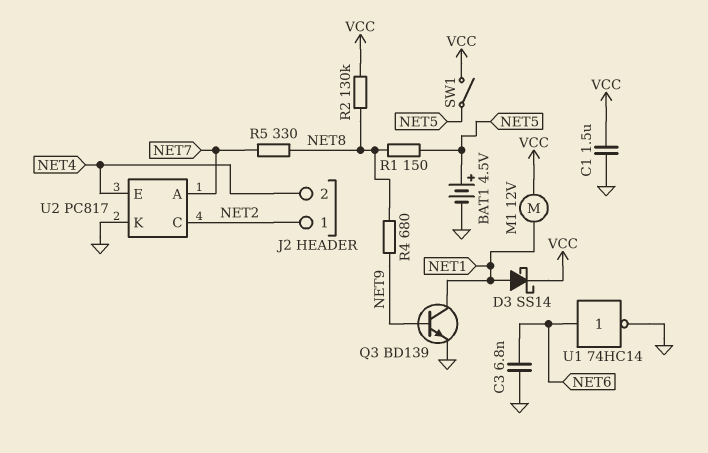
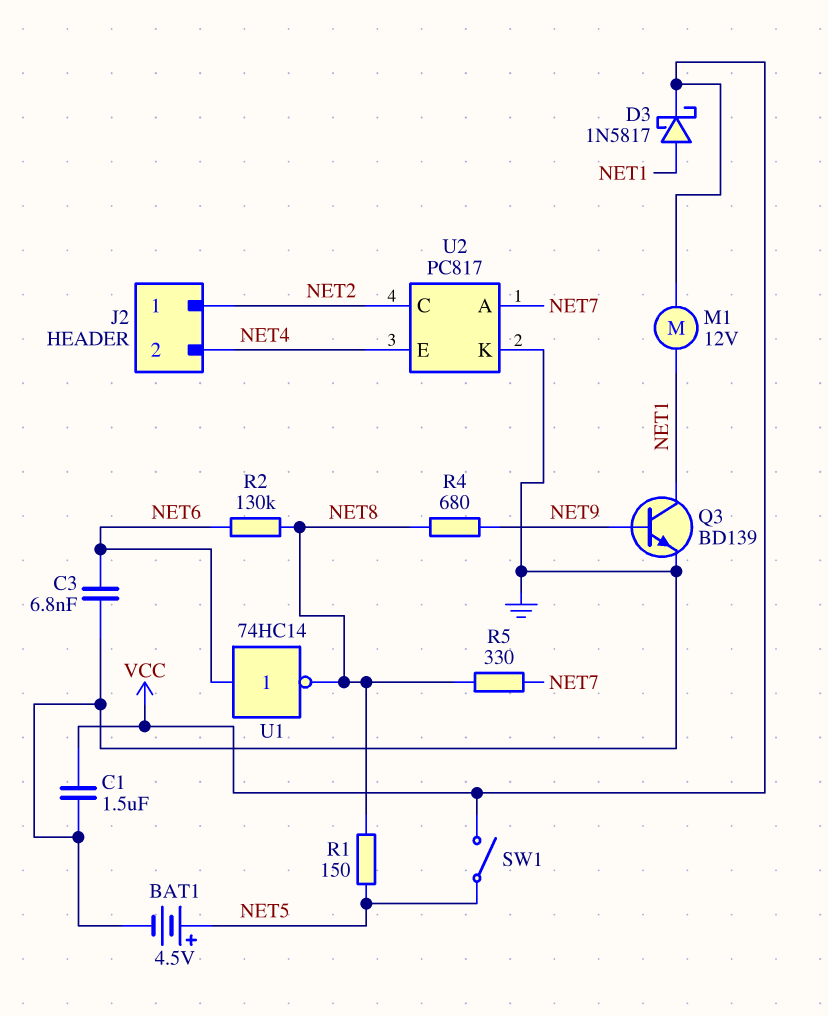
D3: schottky SS14 (A NET1, K VCC) -> schottky 1N5817 (A NET1, K VCC)
R2: 130k (NET8, VCC) -> 130k (NET6, NET8)
U1: NOT 74HC14 (in NET6, out GND) -> NOT 74HC14 (in NET6, out NET8)

